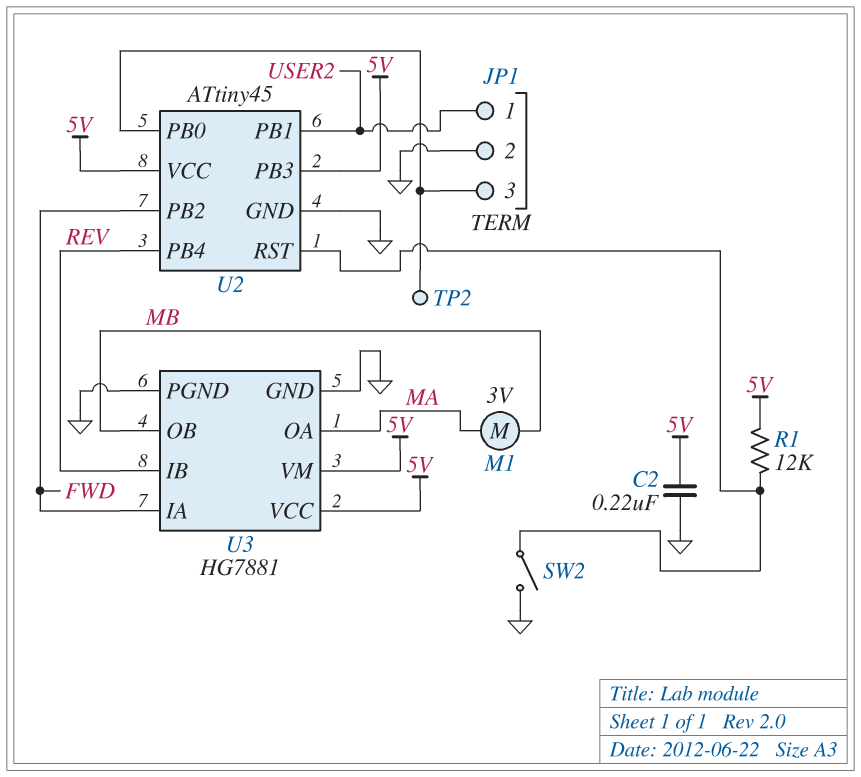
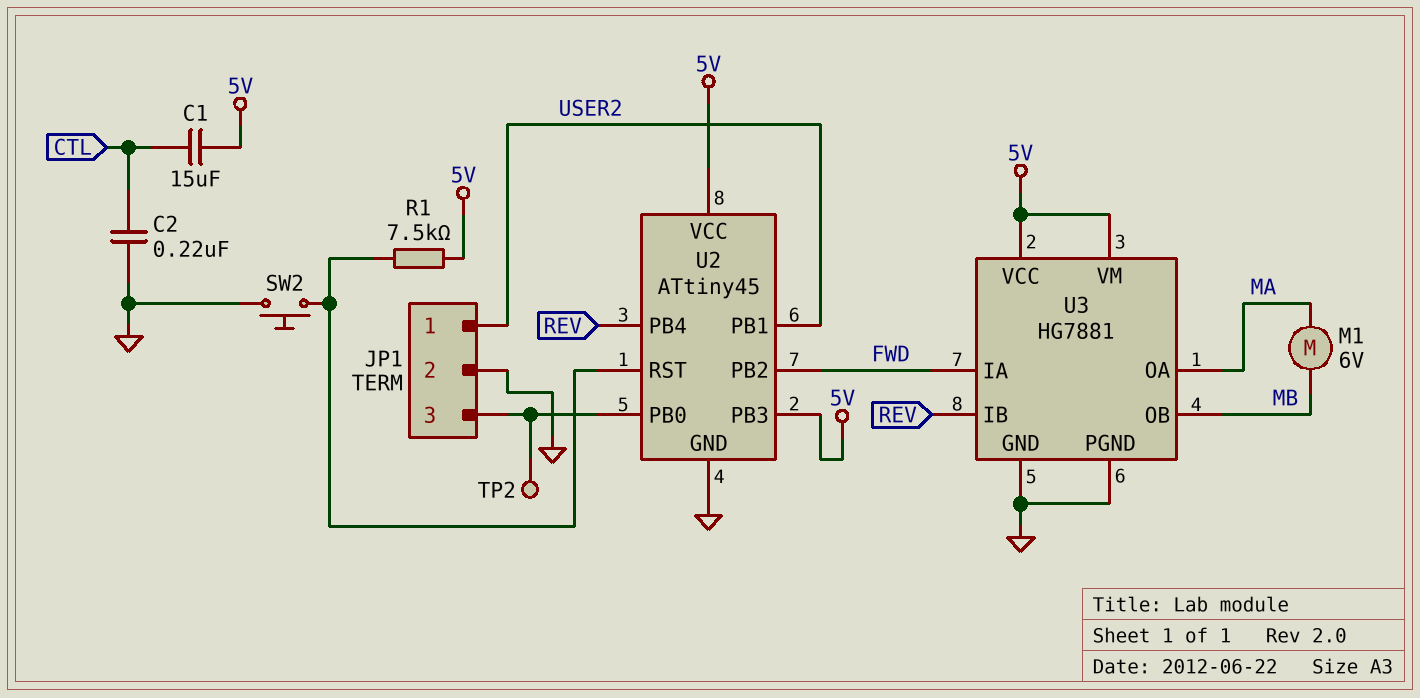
C1: none -> 15uF (5V, CTL)
C2: 220nF (5V, GND) -> 220nF (CTL, GND)
M1: motor 3V (MA, MB) -> motor 6V (MA, MB)
R1: 12k (5V, U2/RST) -> 7.5k (5V, U2/RST)
SW2: switch (GND, U2/RST) -> button (GND, U2/RST)

